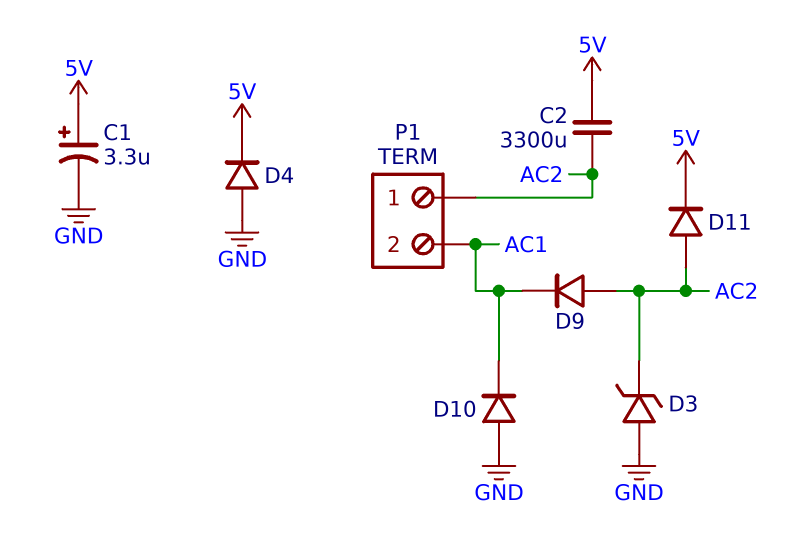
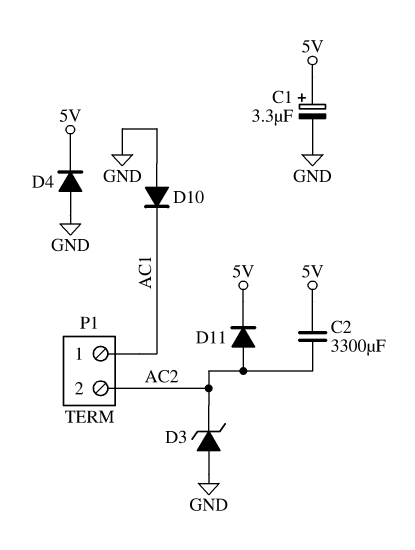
D9: diode (A AC2, K AC1) -> none
P1 pin 1: AC2 -> AC1
P1 pin 2: AC1 -> AC2

